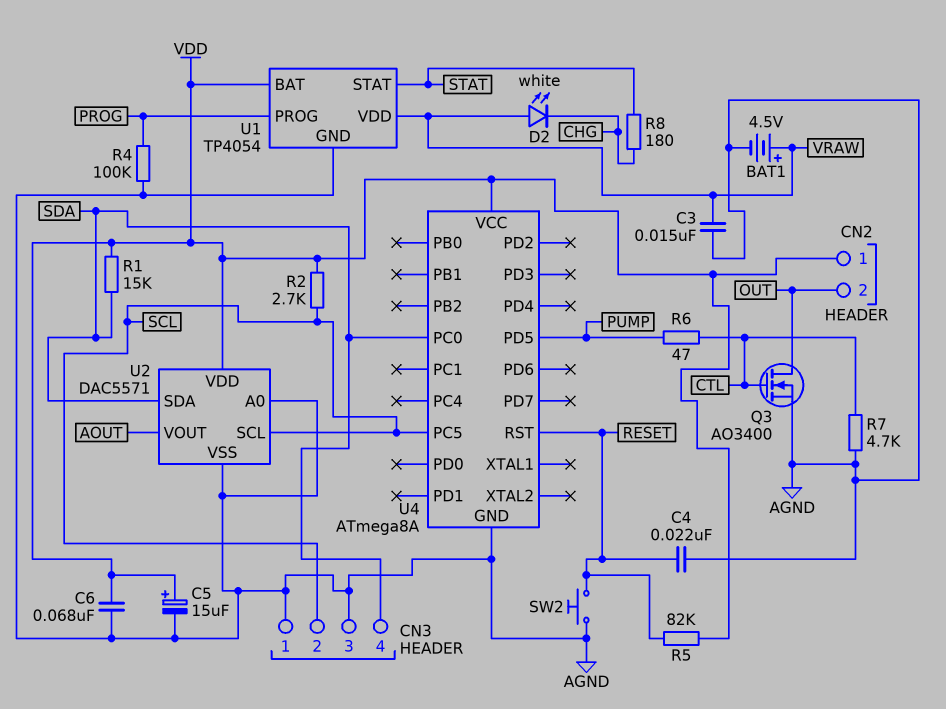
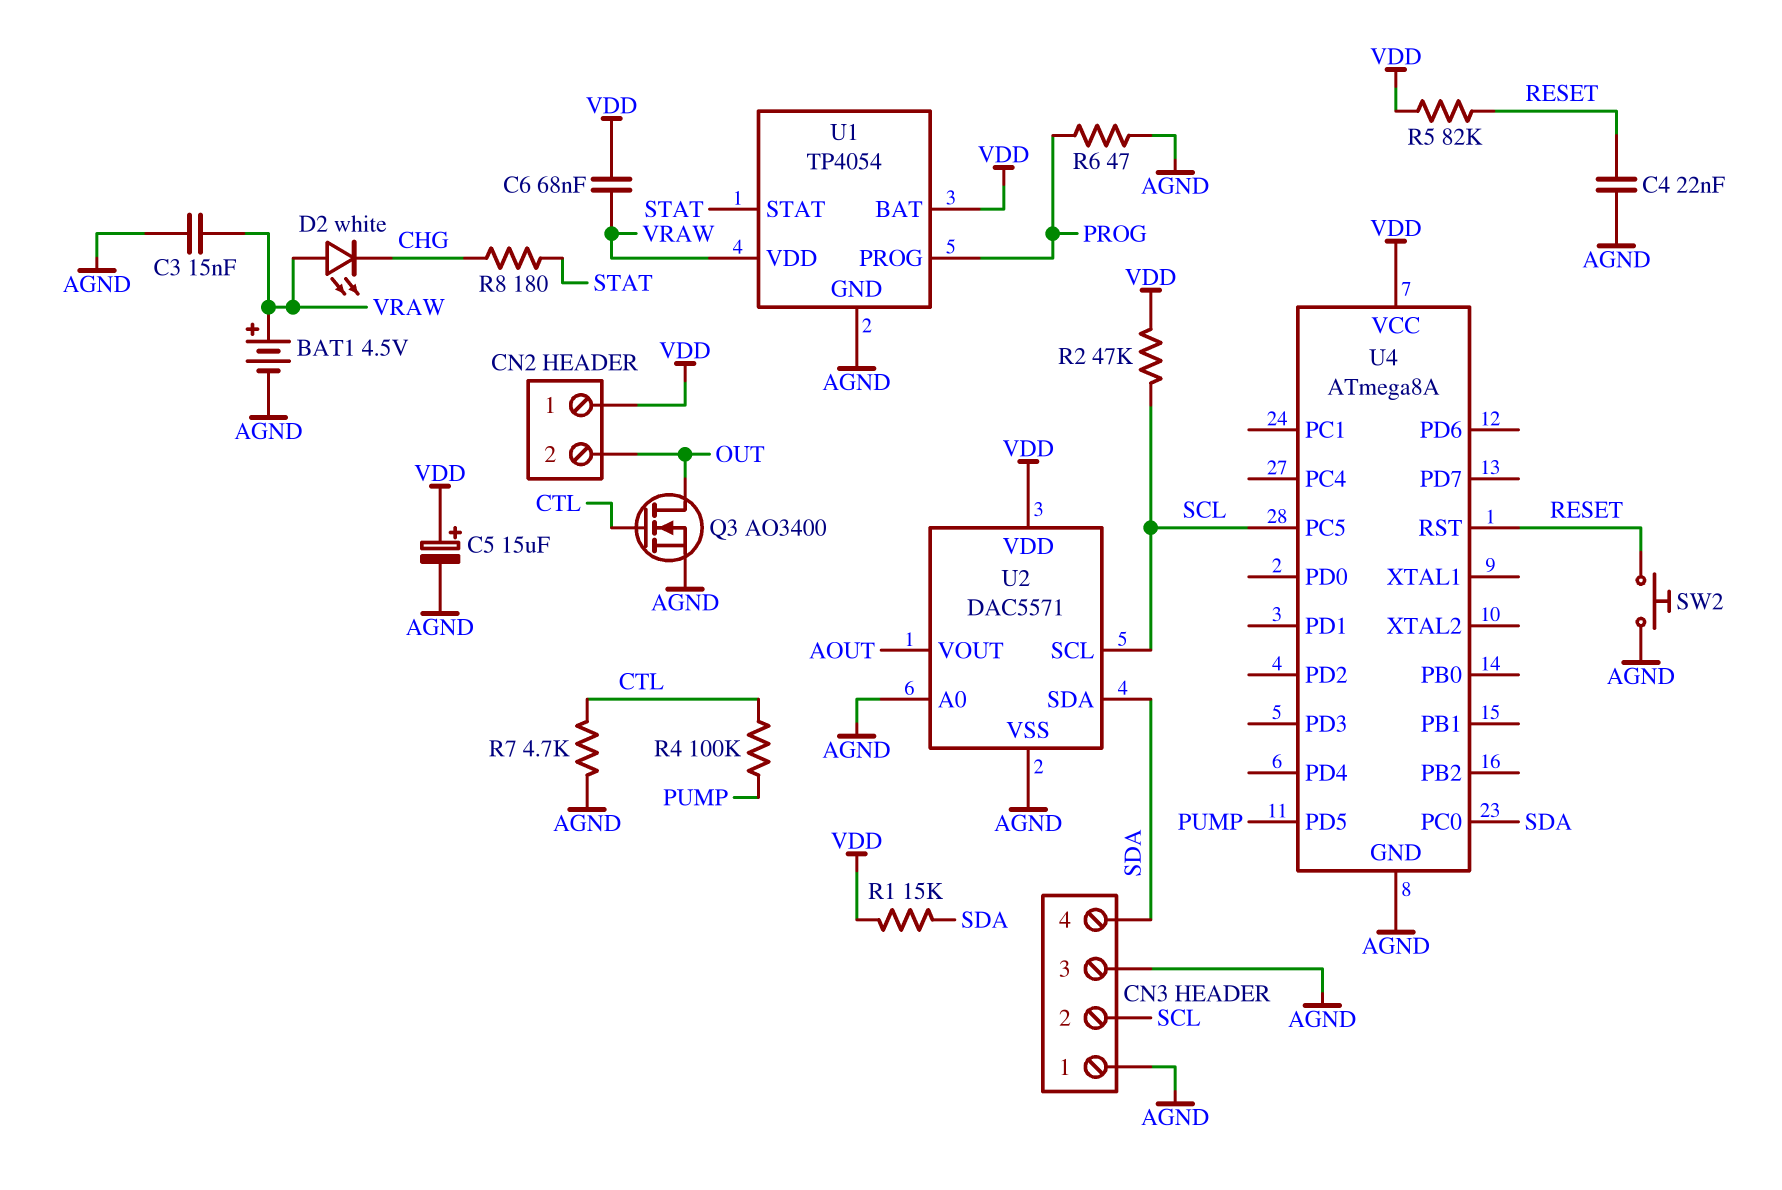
C6: 68nF (AGND, VDD) -> 68nF (VDD, VRAW)
R2: 2.7k (SCL, VDD) -> 47k (SCL, VDD)
R4: 100k (AGND, PROG) -> 100k (CTL, PUMP)
R6: 47 (CTL, PUMP) -> 47 (AGND, PROG)

